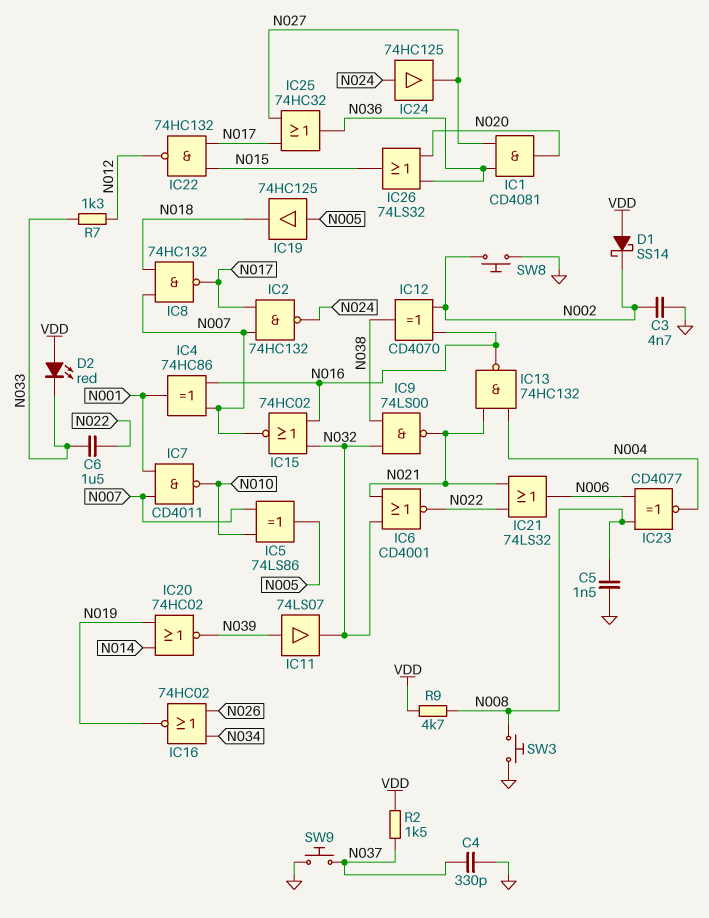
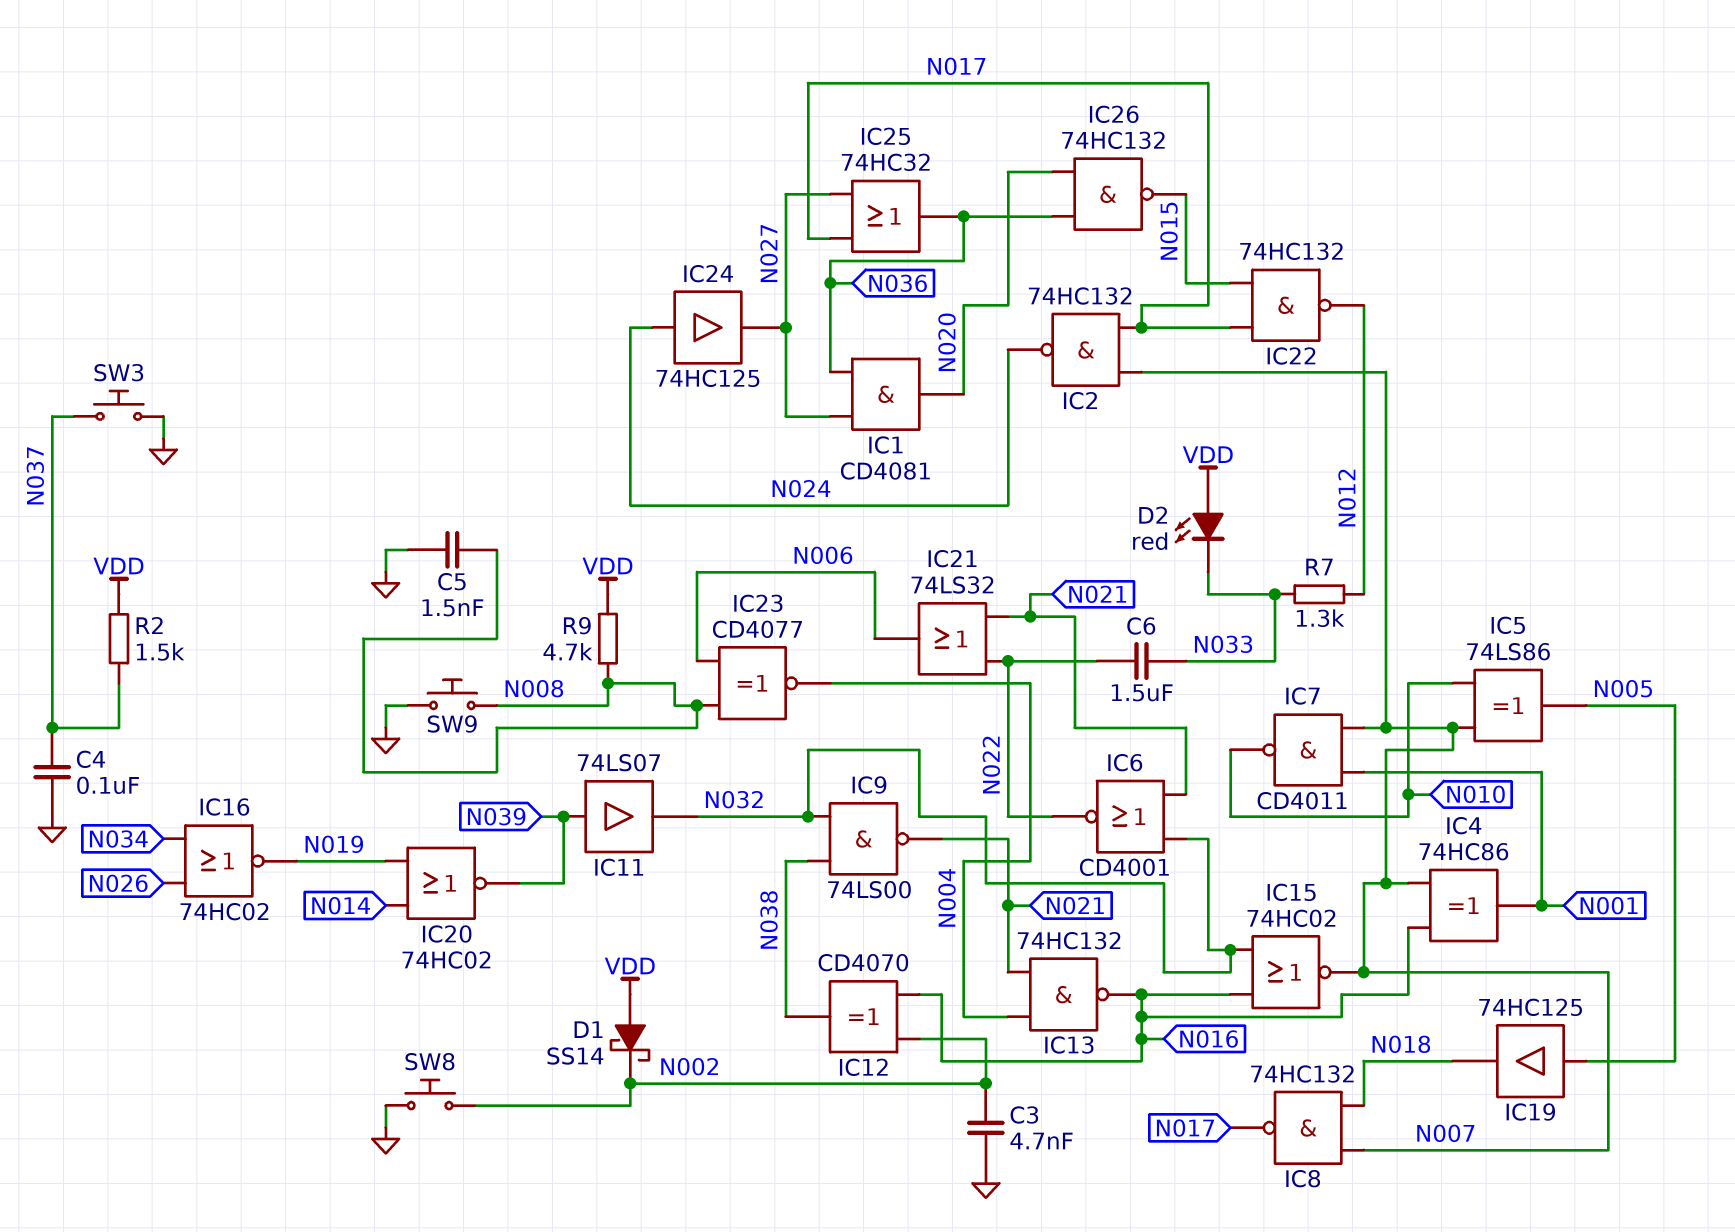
C4: 330pF (GND, N037) -> 100nF (GND, N037)
IC26: OR 74LS32 (in N020, in N036, out N015) -> NAND 74HC132 (in N020, in N036, out N015)
SW3: button (GND, N008) -> button (GND, N037)
SW9: button (GND, N037) -> button (GND, N008)

